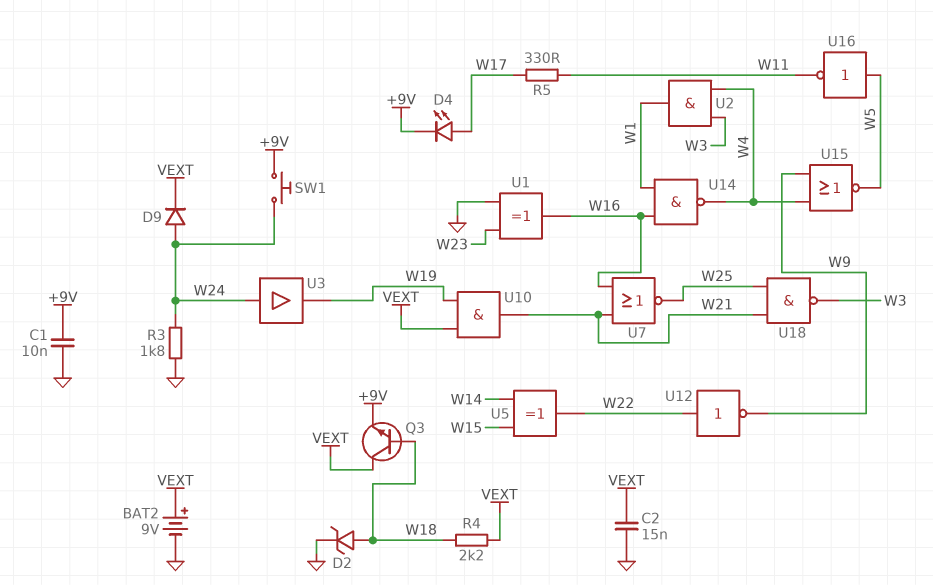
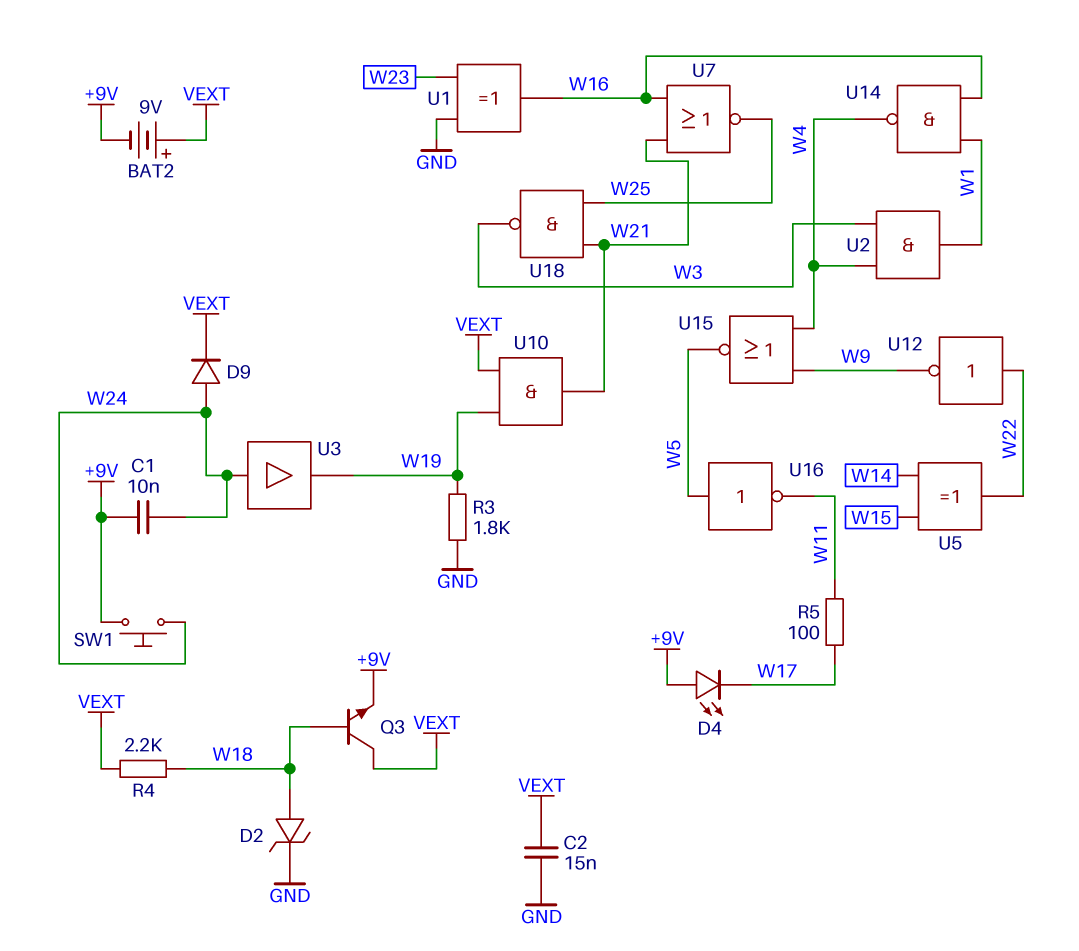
BAT2: 9V (plus VEXT, minus GND) -> 9V (plus VEXT, minus +9V)
C1: 10nF (+9V, GND) -> 10nF (+9V, W24)
D4: LED (A W17, K +9V) -> LED (A +9V, K W17)
R3: 1.8k (GND, W24) -> 1.8k (GND, W19)
R5: 330 (W11, W17) -> 100 (W11, W17)

